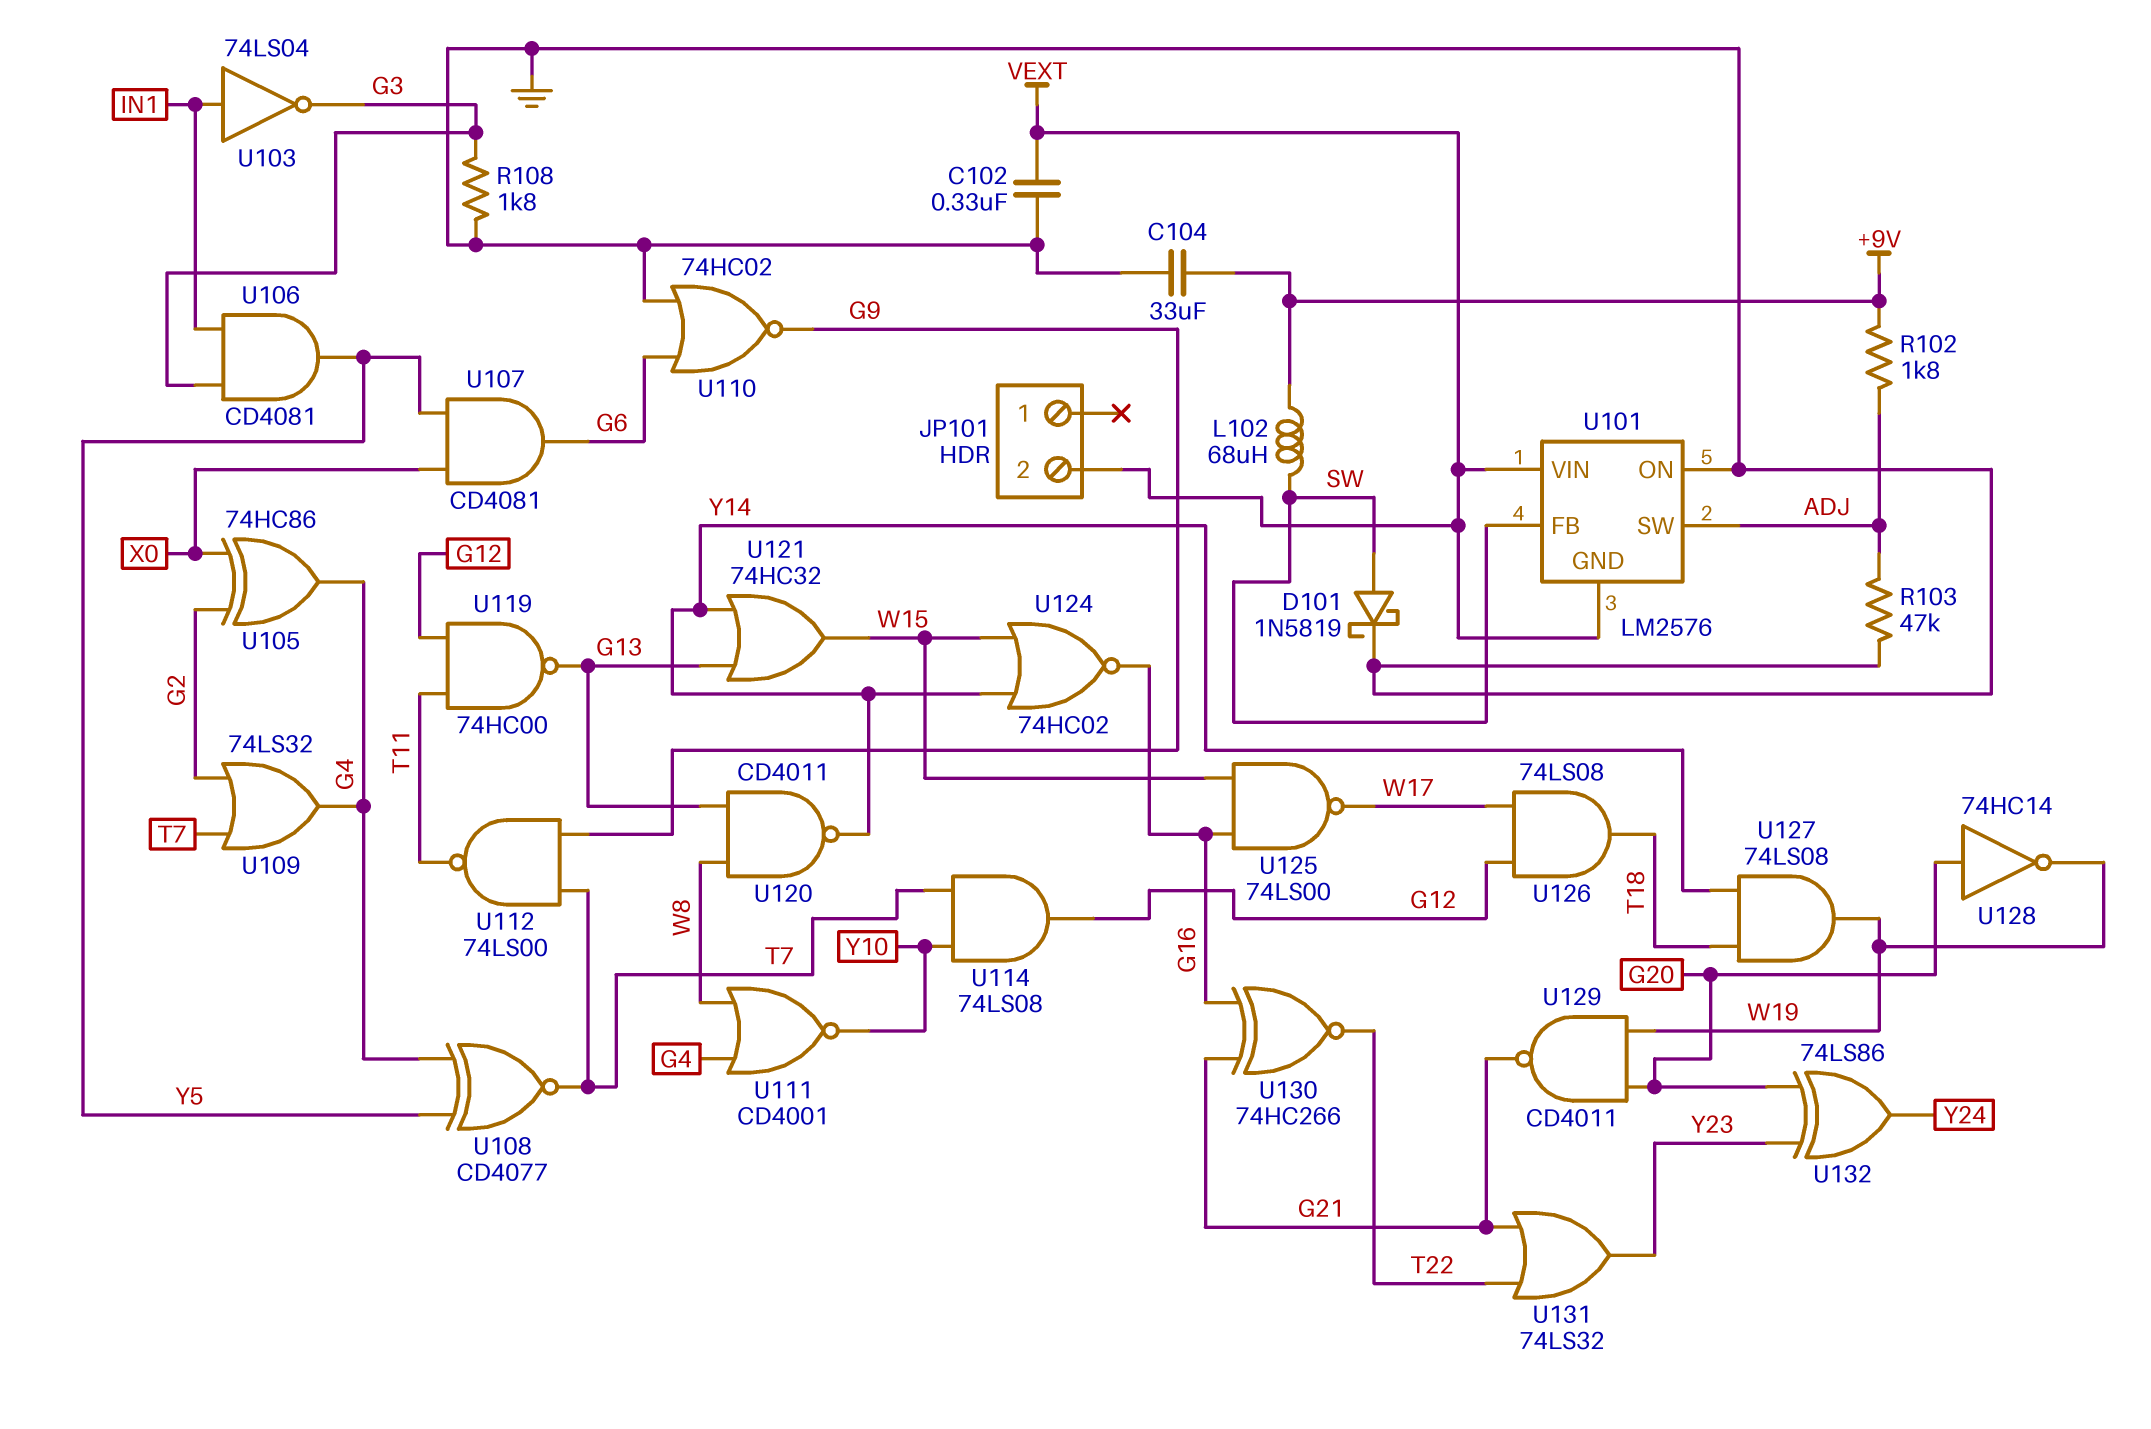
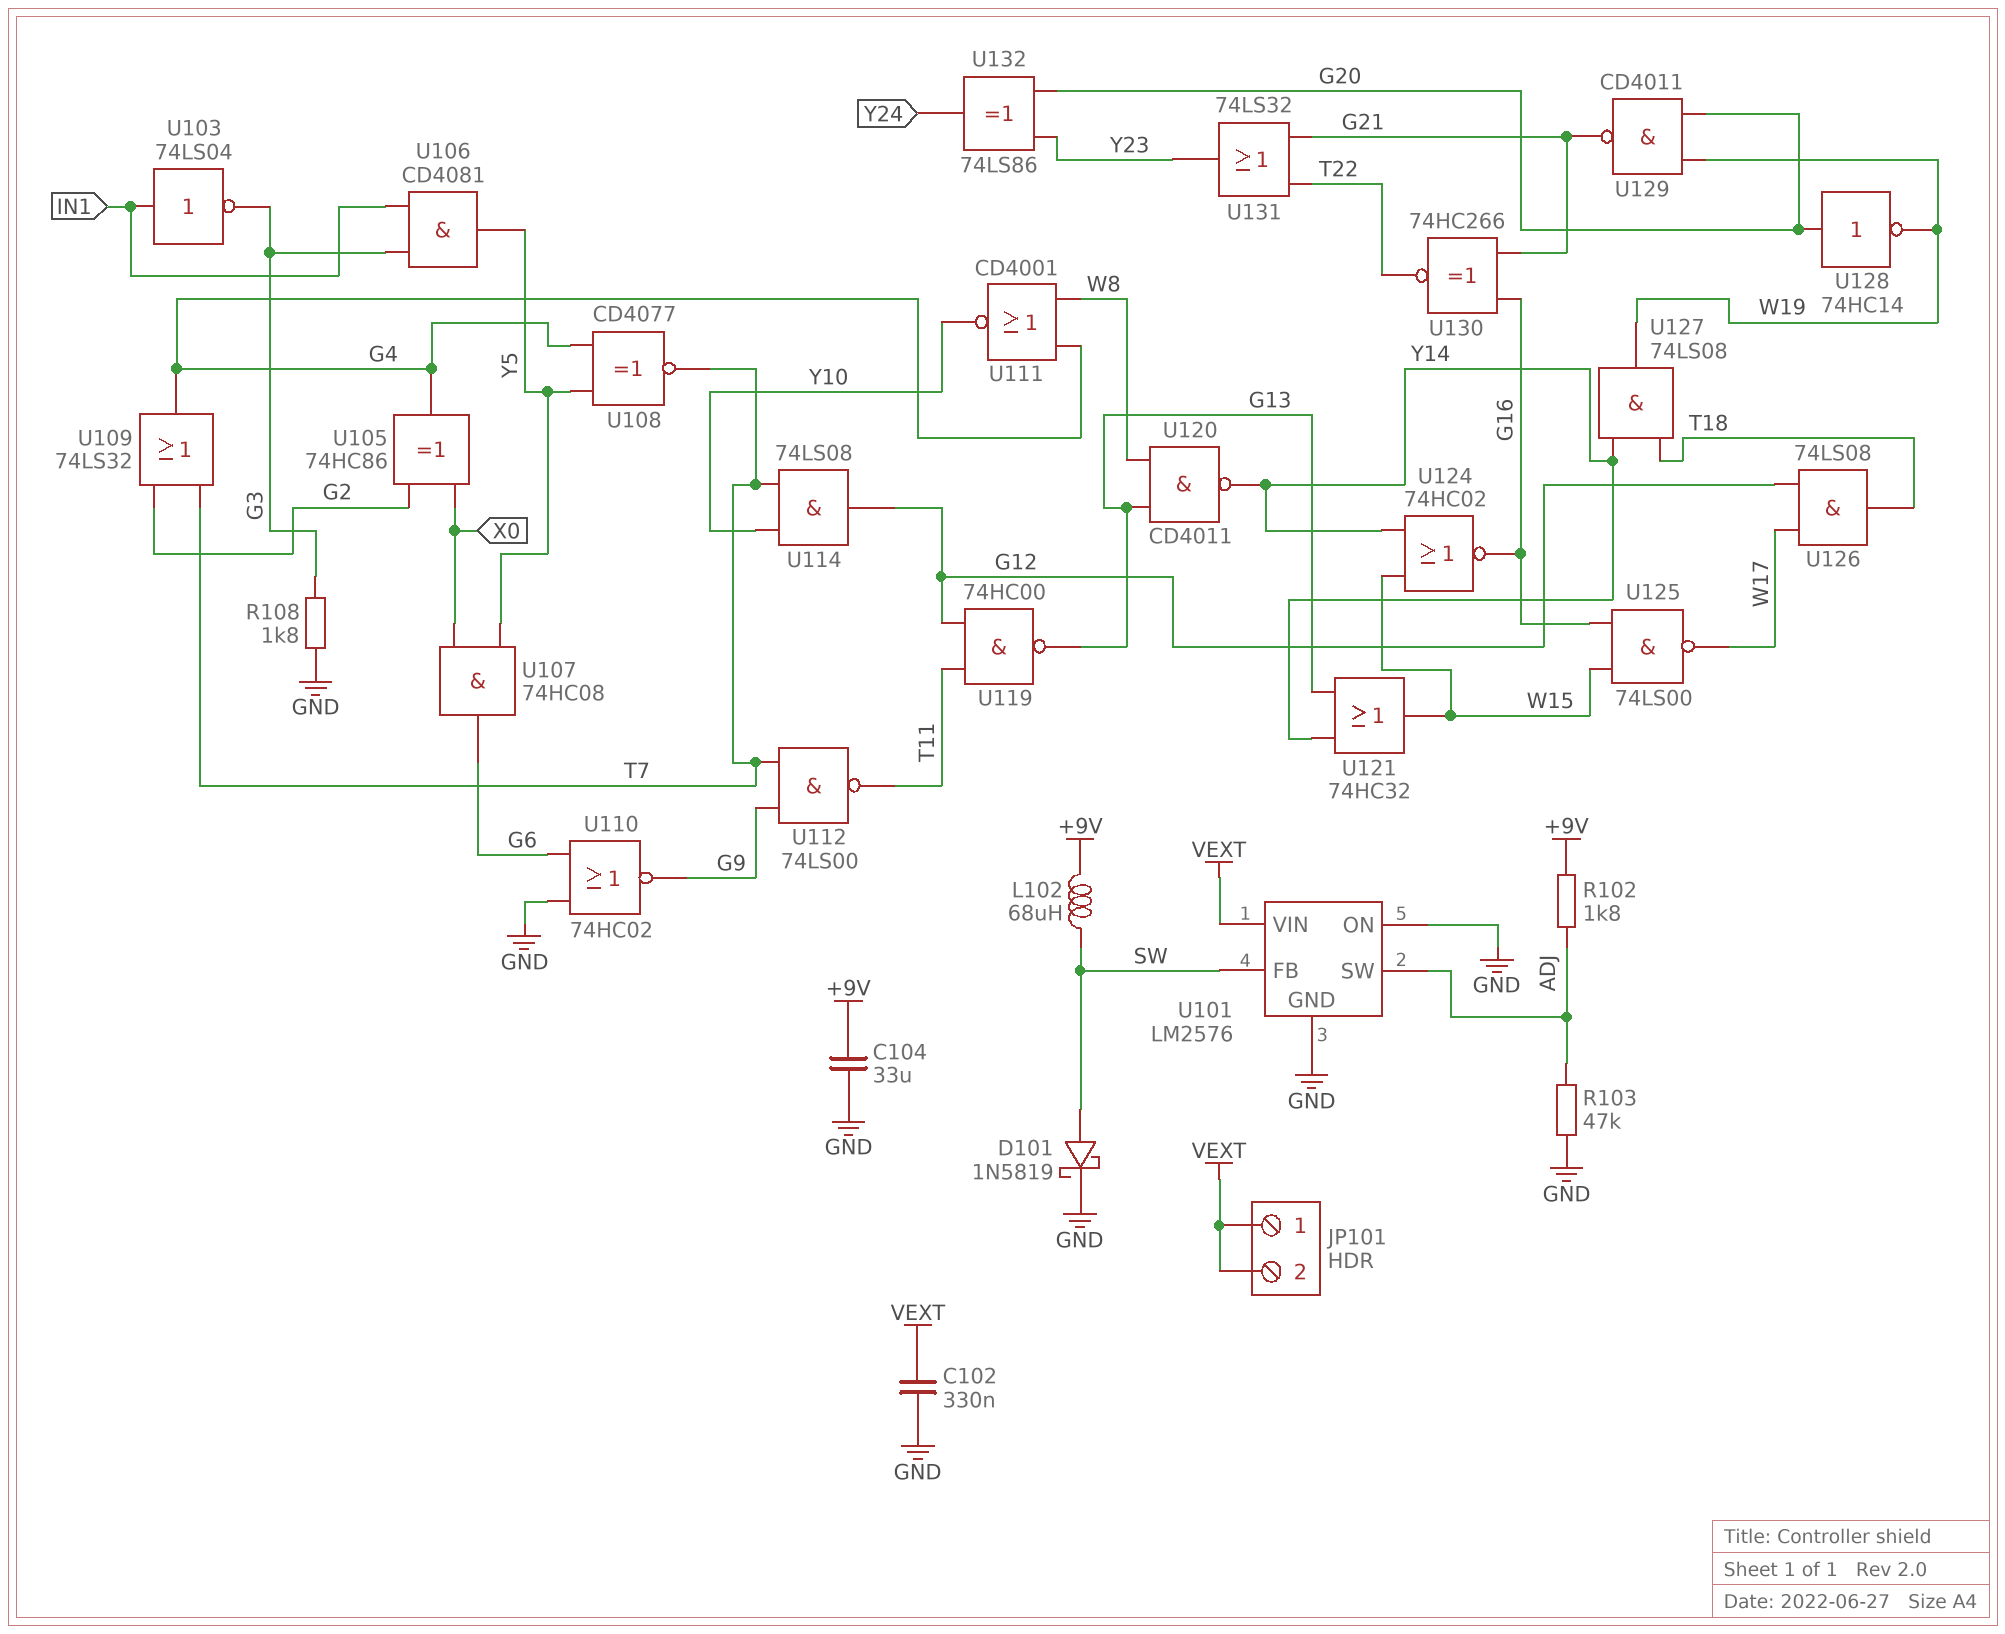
JP101 pin 1: none -> VEXT
U101 pin GND: VEXT -> GND
U107: AND CD4081 (in X0, in Y5, out G6) -> AND 74HC08 (in X0, in Y5, out G6)

